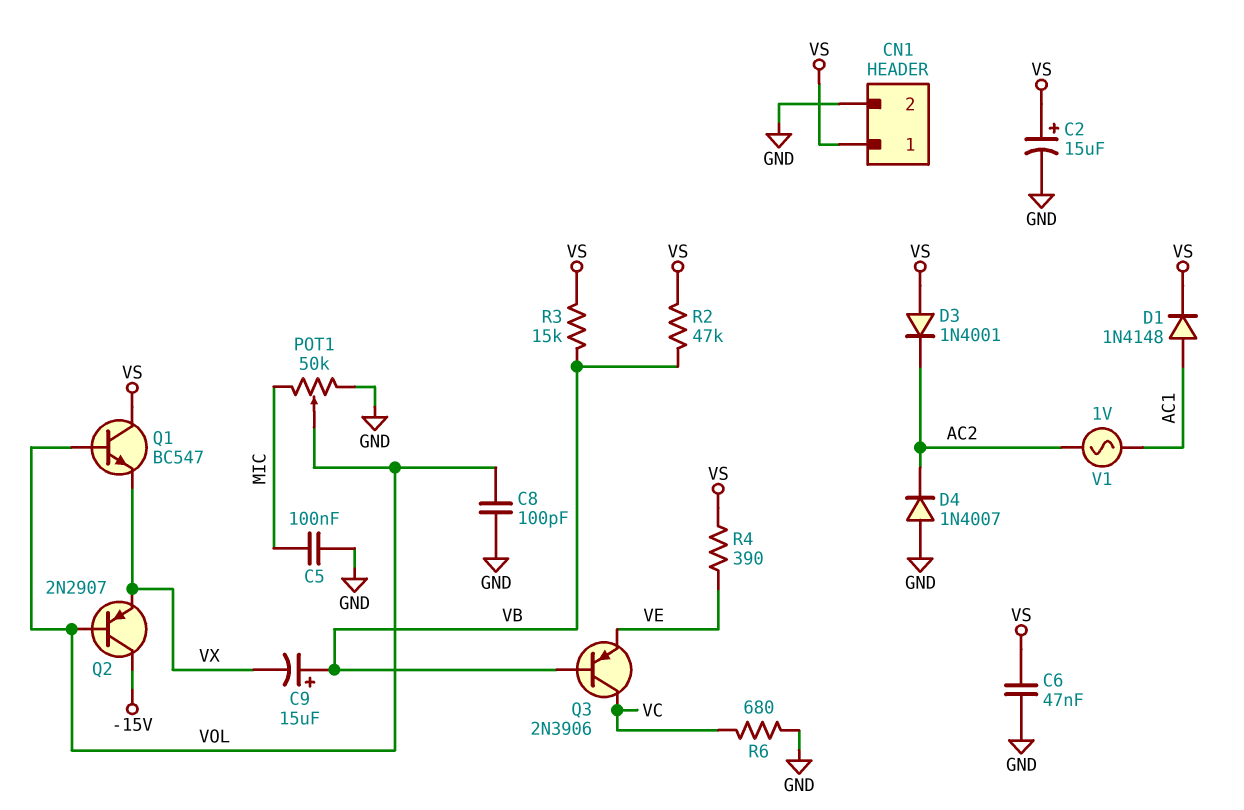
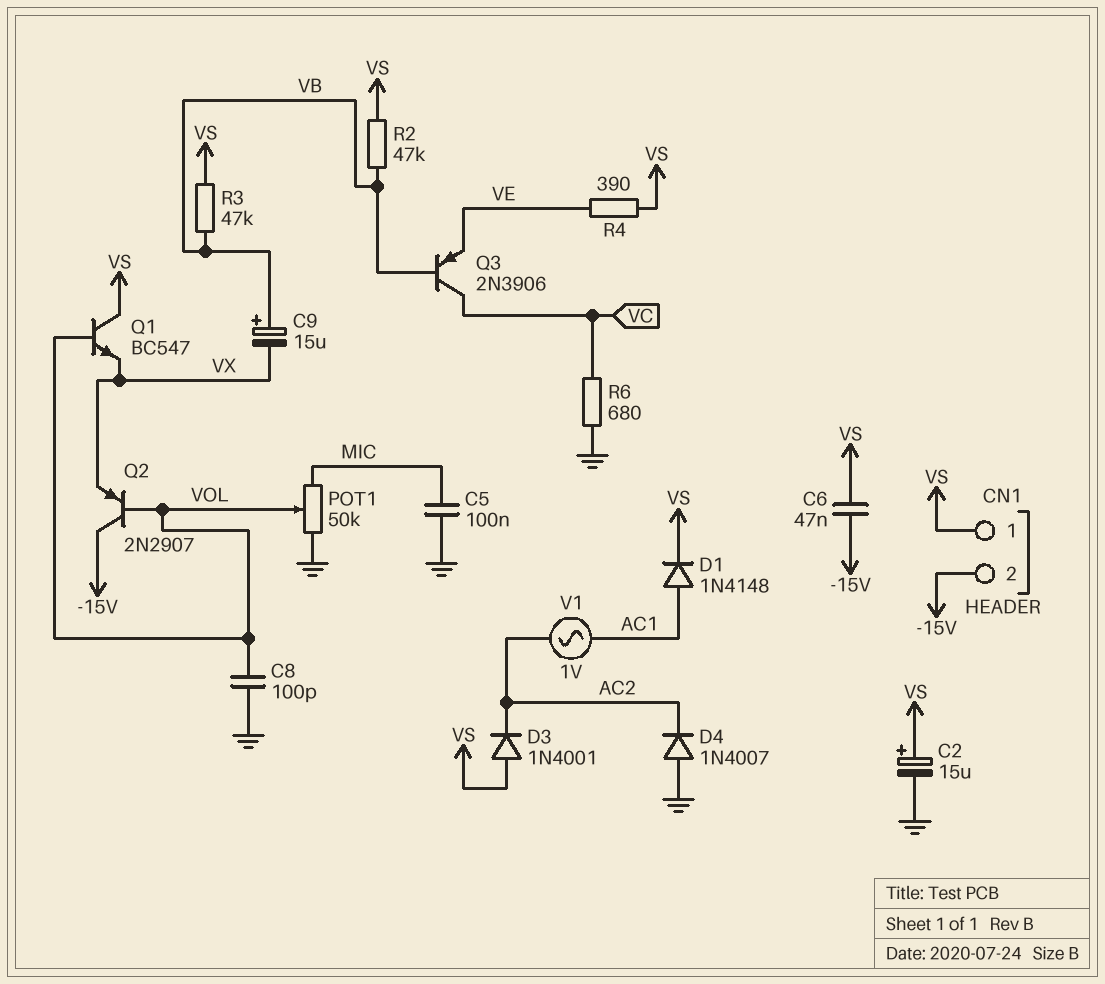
C6: 47nF (GND, VS) -> 47nF (-15V, VS)
CN1 pin 2: GND -> -15V
R3: 15k (VB, VS) -> 47k (VB, VS)

